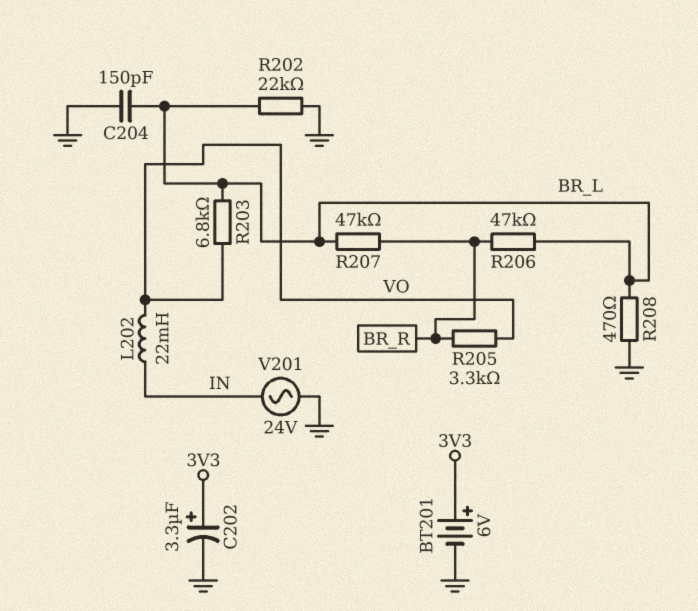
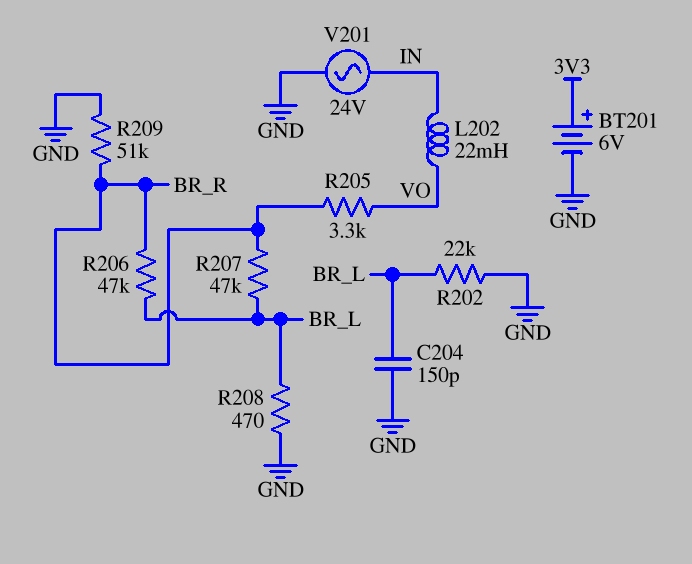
C202: 3.3uF (plus 3V3, minus GND) -> none
R203: 6.8k (BR_L, VO) -> none
R209: none -> 51k (BR_R, GND)

